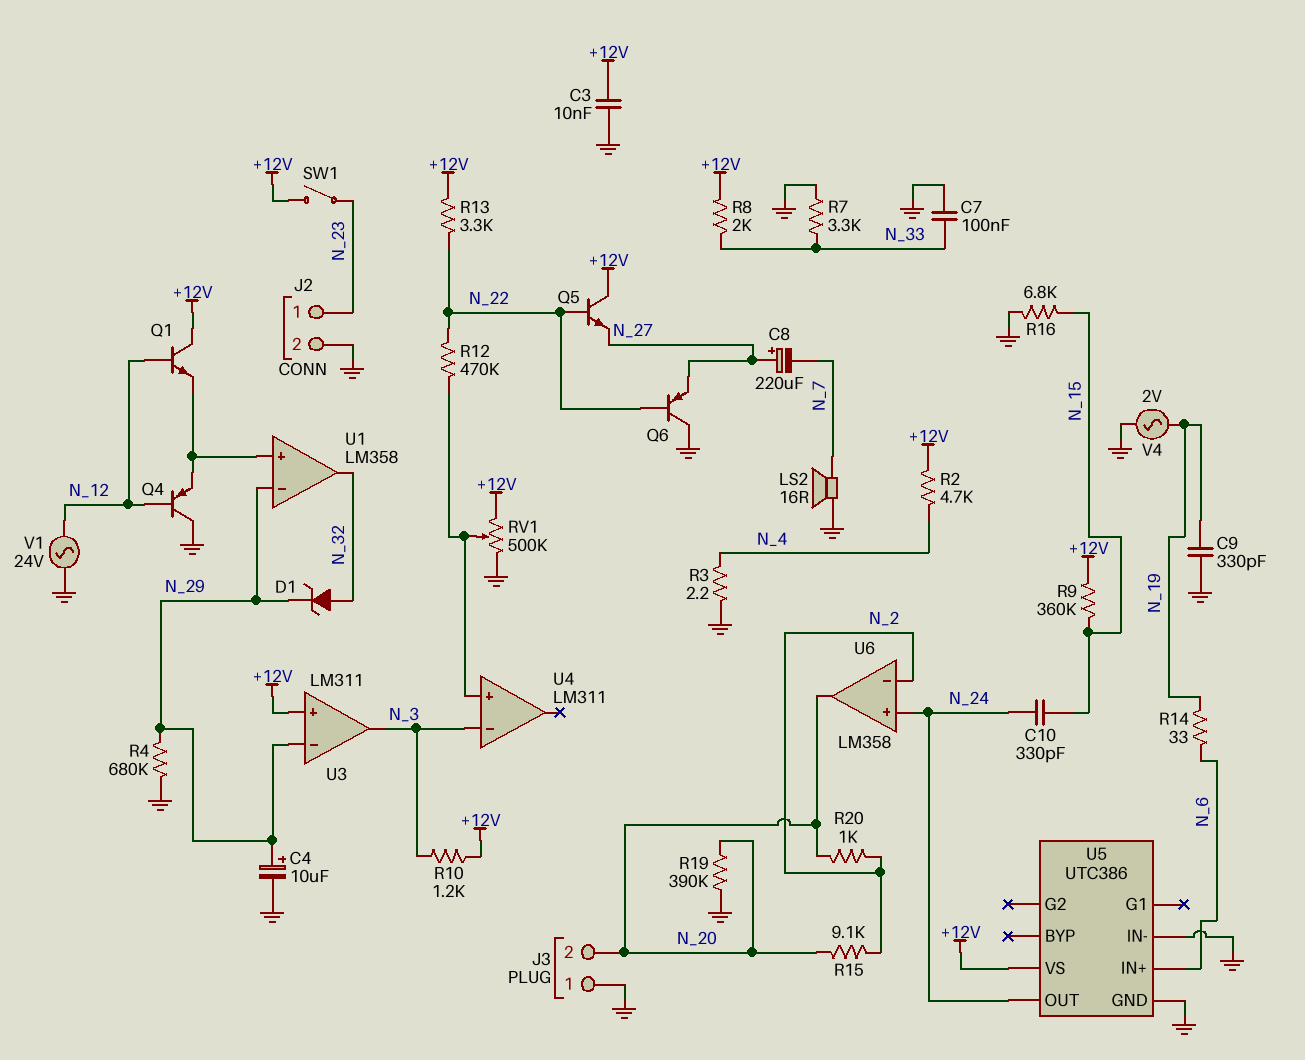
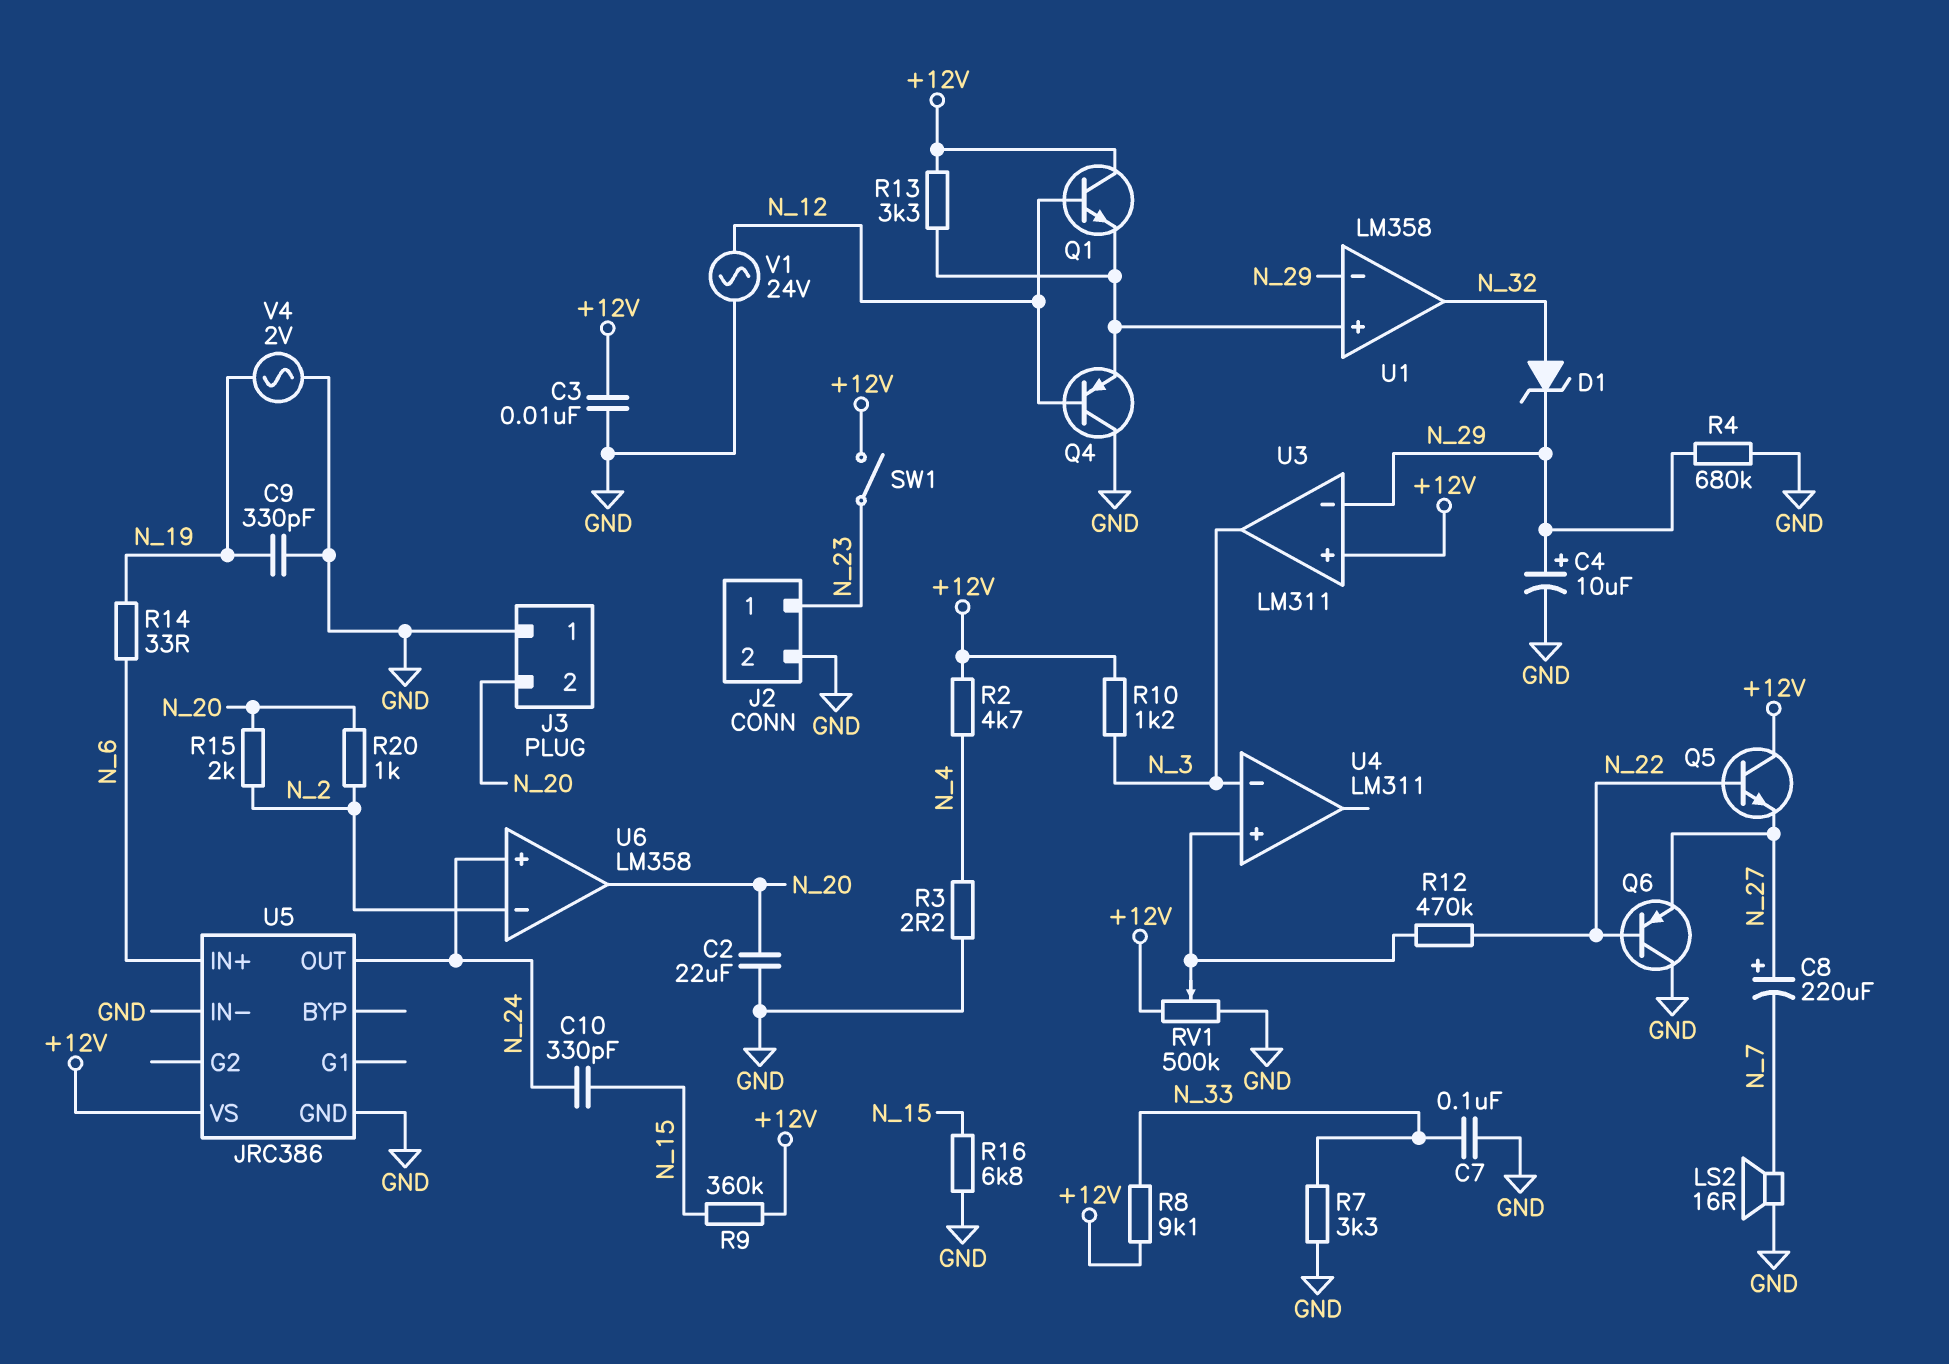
C2: none -> 22uF (GND, N_20)
R8: 2k (+12V, N_33) -> 9.1k (+12V, N_33)
R13: 3.3k (+12V, N_22) -> 3.3k (+12V, U1/in+)
R15: 9.1k (N_2, N_20) -> 2k (N_2, N_20)
R19: 390k (GND, N_20) -> none
U5: UTC386 -> JRC386

